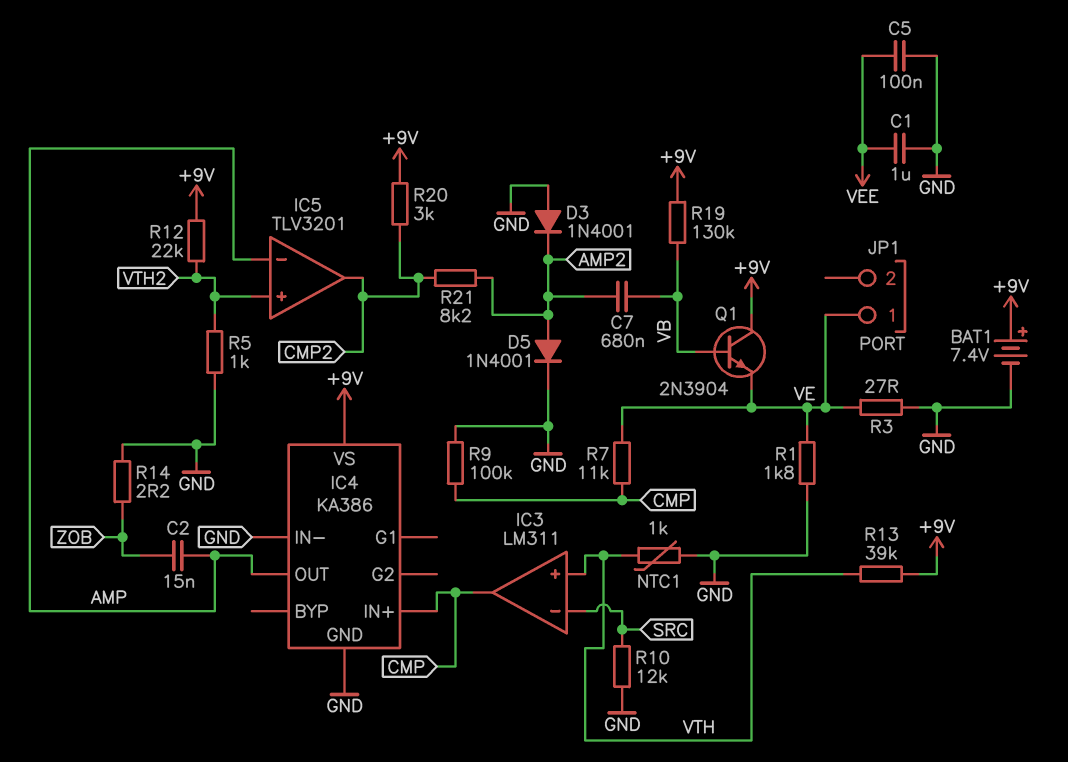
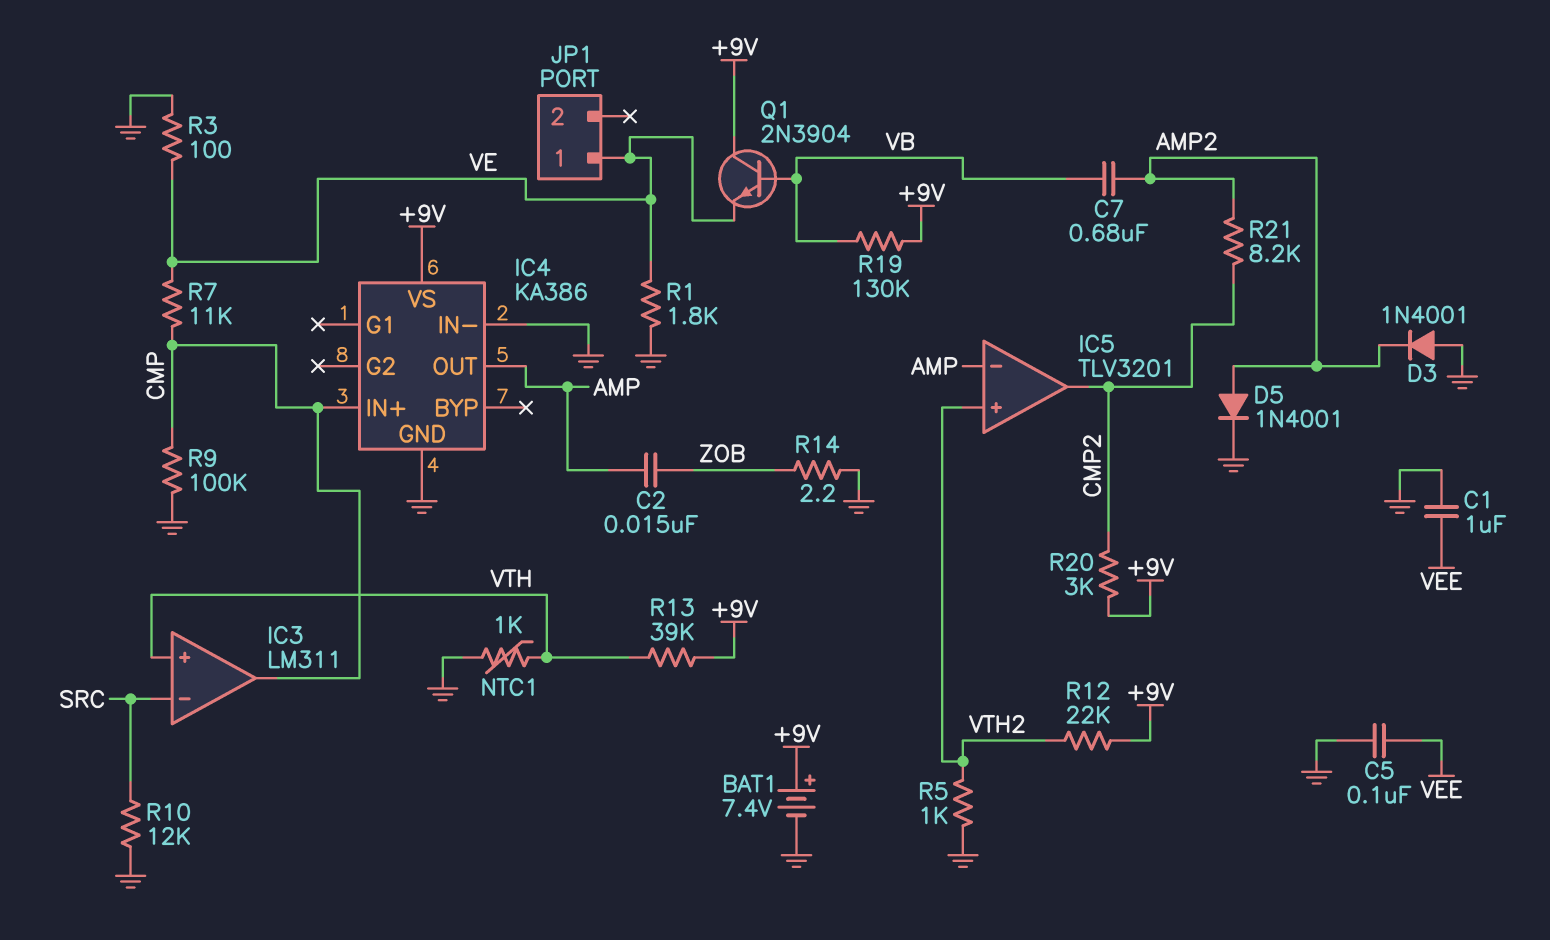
R3: 27 (GND, VE) -> 100 (GND, VE)

